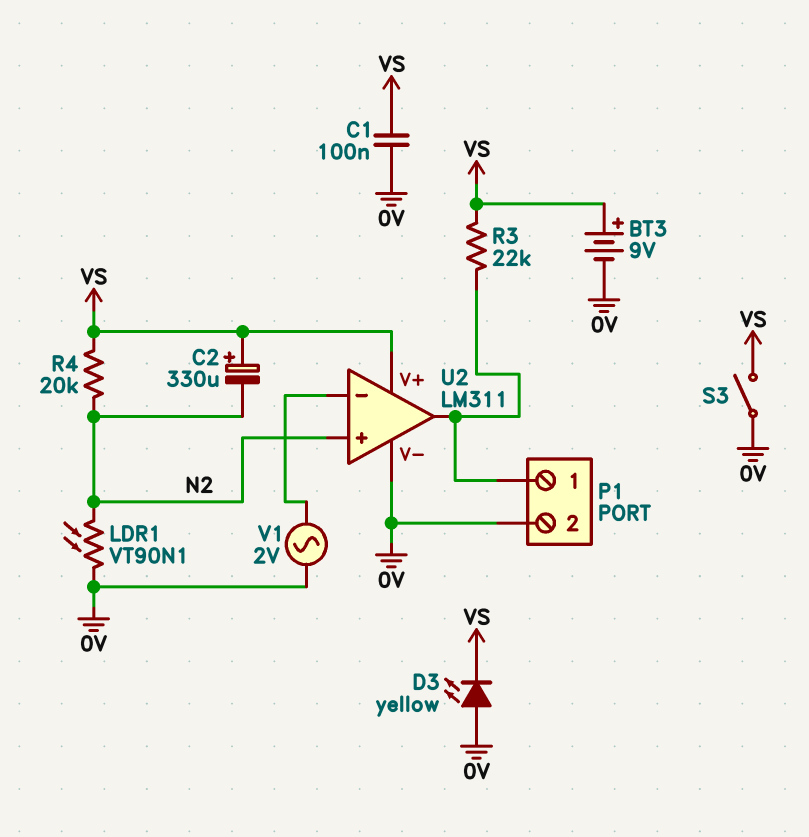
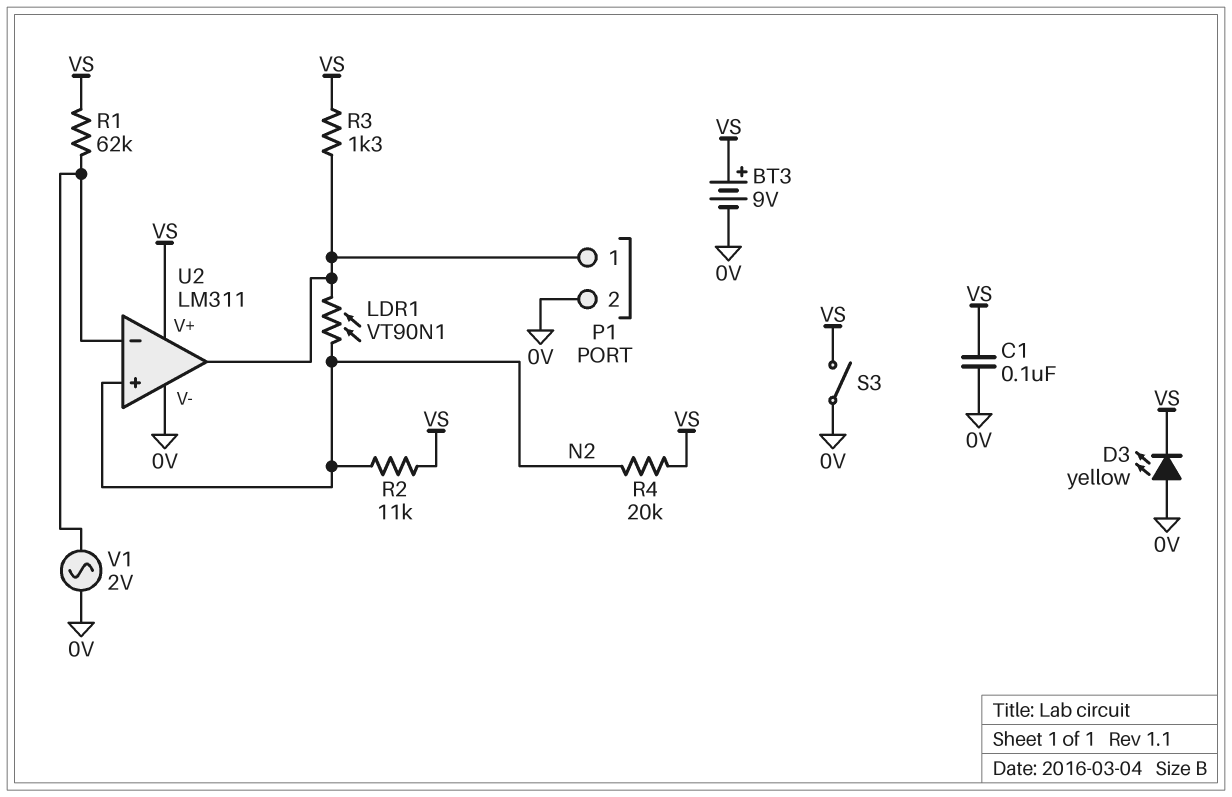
C2: 330uF (plus VS, minus N2) -> none
LDR1: VT90N1 (0V, N2) -> VT90N1 (N2, P1/1)
R1: none -> 62k (U2/in-, VS)
R2: none -> 11k (N2, VS)
R3: 22k (P1/1, VS) -> 1.3k (P1/1, VS)

